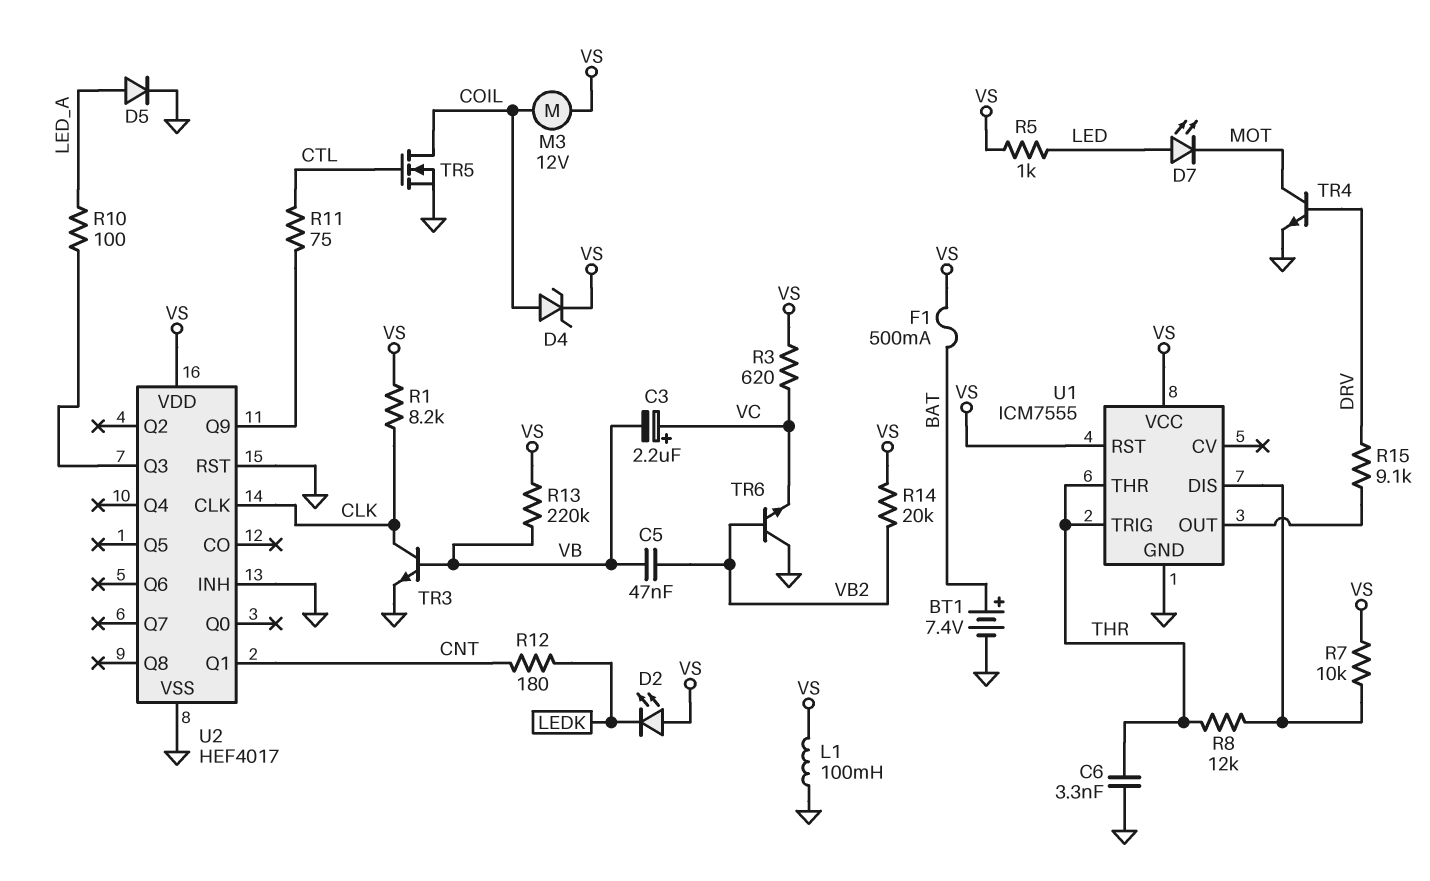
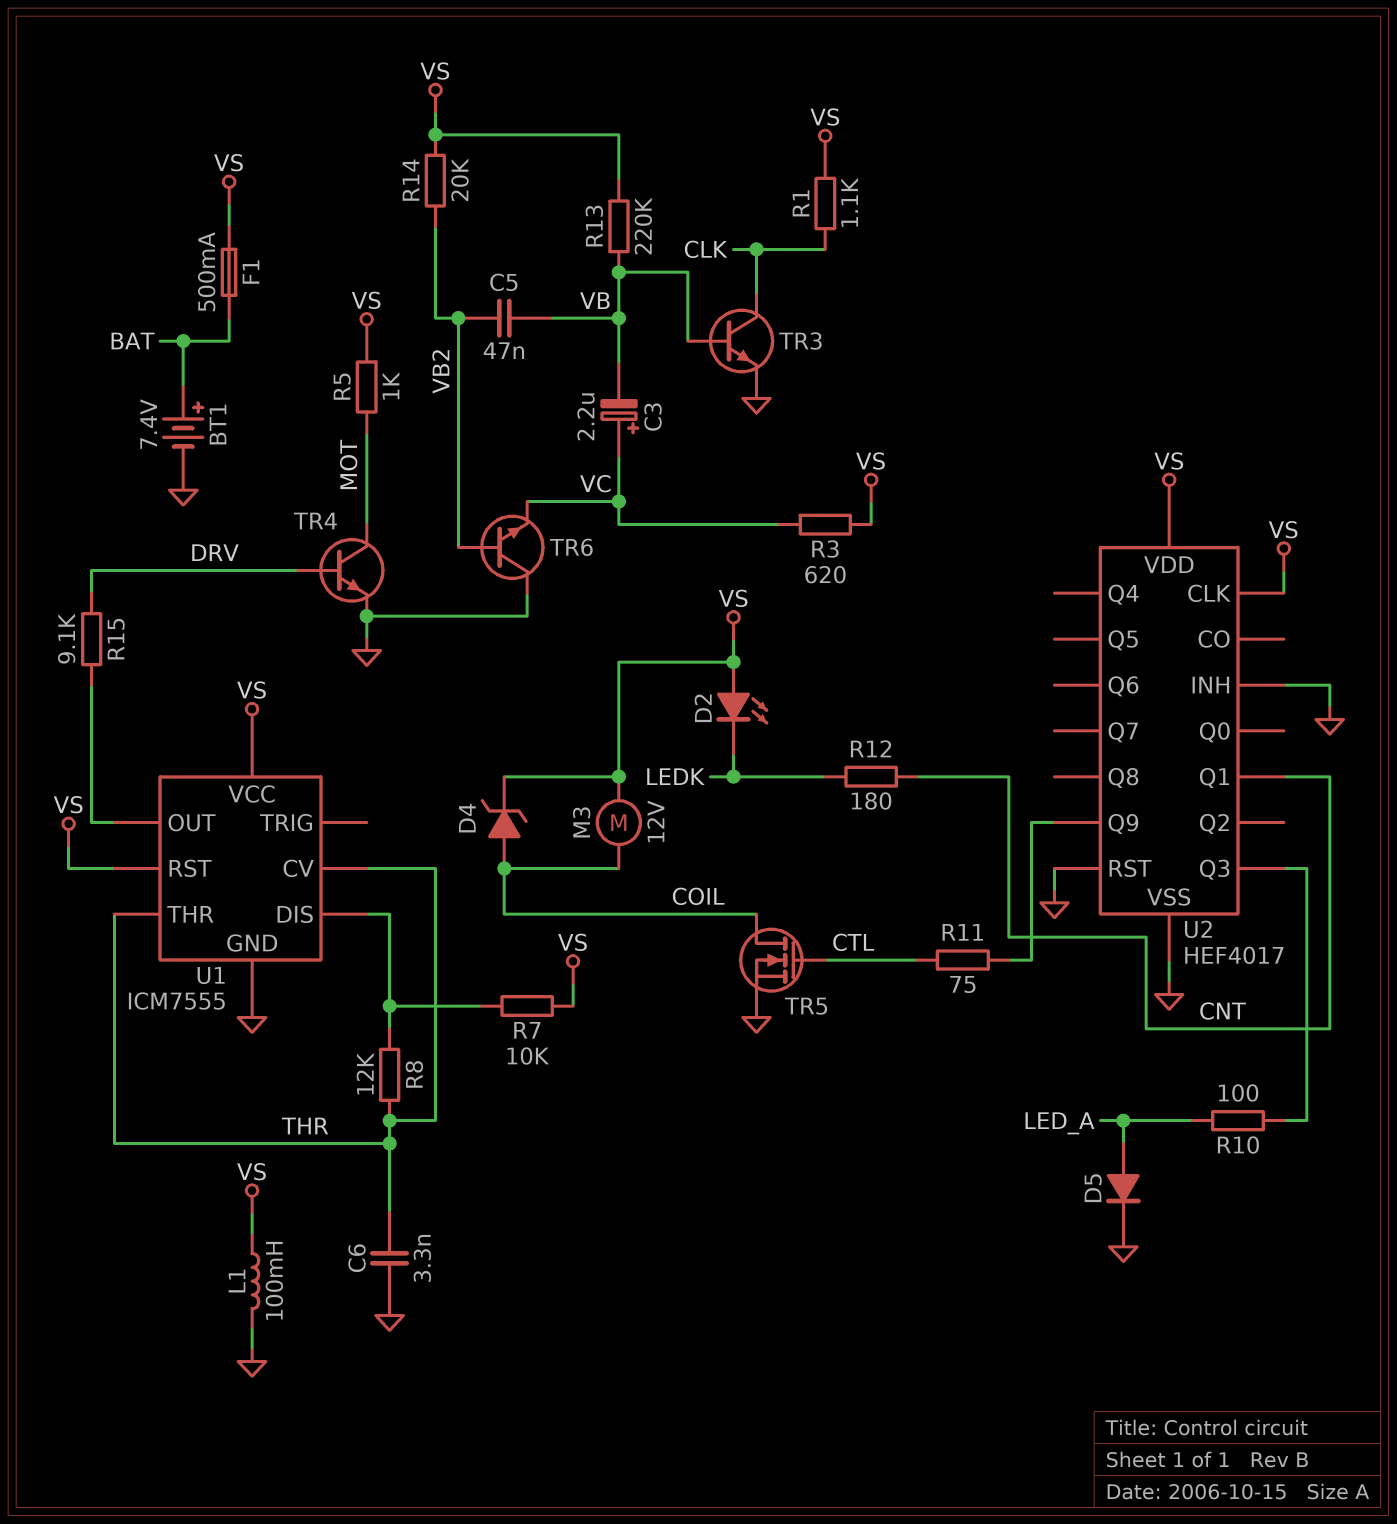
D7: LED (A LED, K MOT) -> none
R1: 8.2k (CLK, VS) -> 1.1k (CLK, VS)
R5: 1k (LED, VS) -> 1k (MOT, VS)
U1 pin CV: none -> THR
U1 pin TRIG: THR -> none
U2 pin CLK: CLK -> VS

